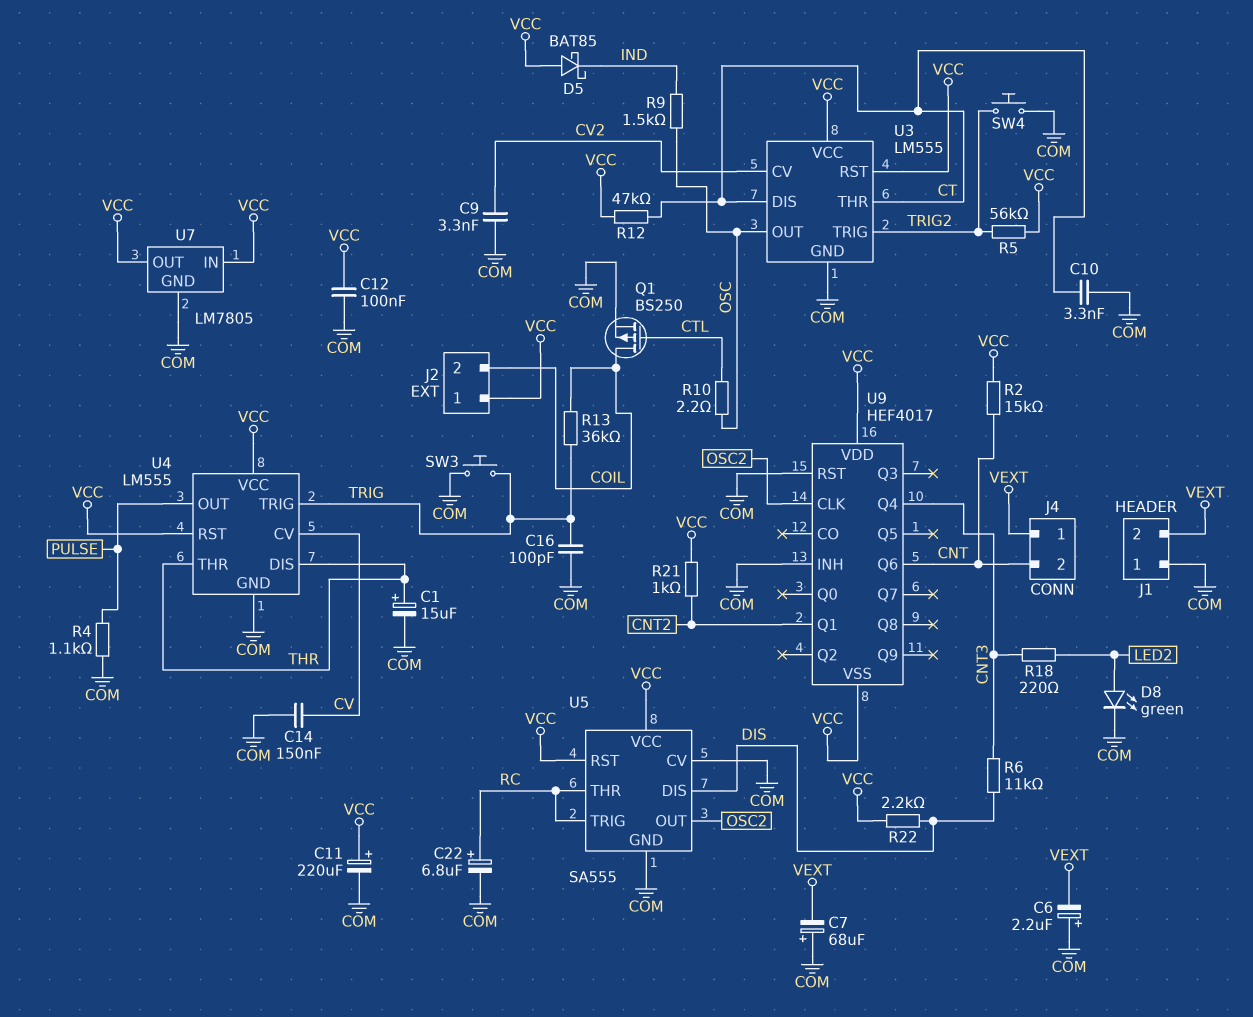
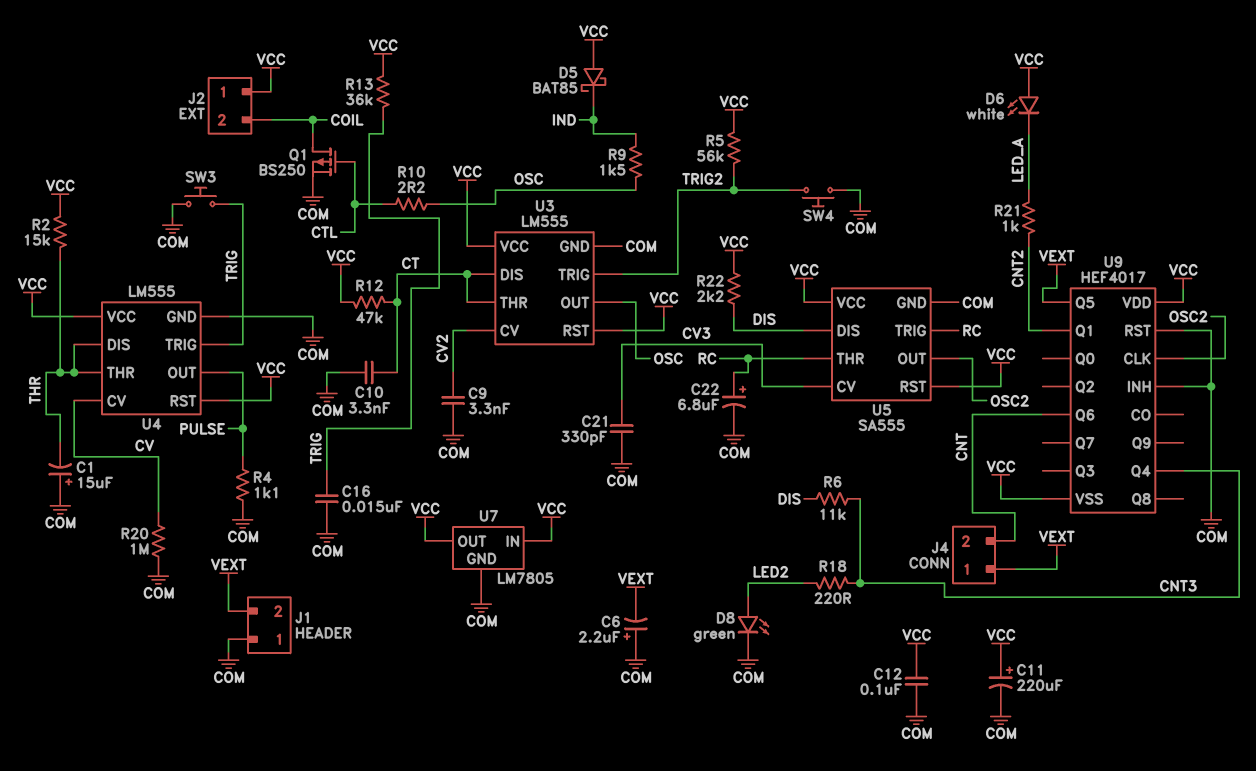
C1: 15uF (plus THR, minus COM) -> 15uF (plus COM, minus THR)
C7: 68uF (plus COM, minus VEXT) -> none
C14: 150nF (COM, CV) -> none
C16: 100pF (COM, TRIG) -> 15nF (COM, TRIG)
C21: none -> 330pF (COM, CV3)
D6: none -> LED white (A VCC, K LED_A)
R2: 15k (CNT, VCC) -> 15k (THR, VCC)
R13: 36k (COIL, TRIG) -> 36k (TRIG, VCC)
R20: none -> 1M (COM, CV)
R21: 1k (CNT2, VCC) -> 1k (CNT2, LED_A)
U5 pin CV: COM -> CV3
U9 pin Q5: none -> VEXT

